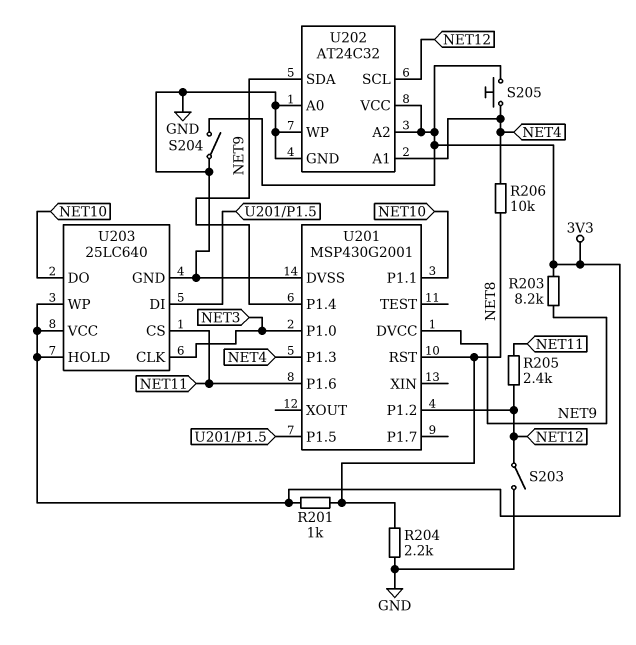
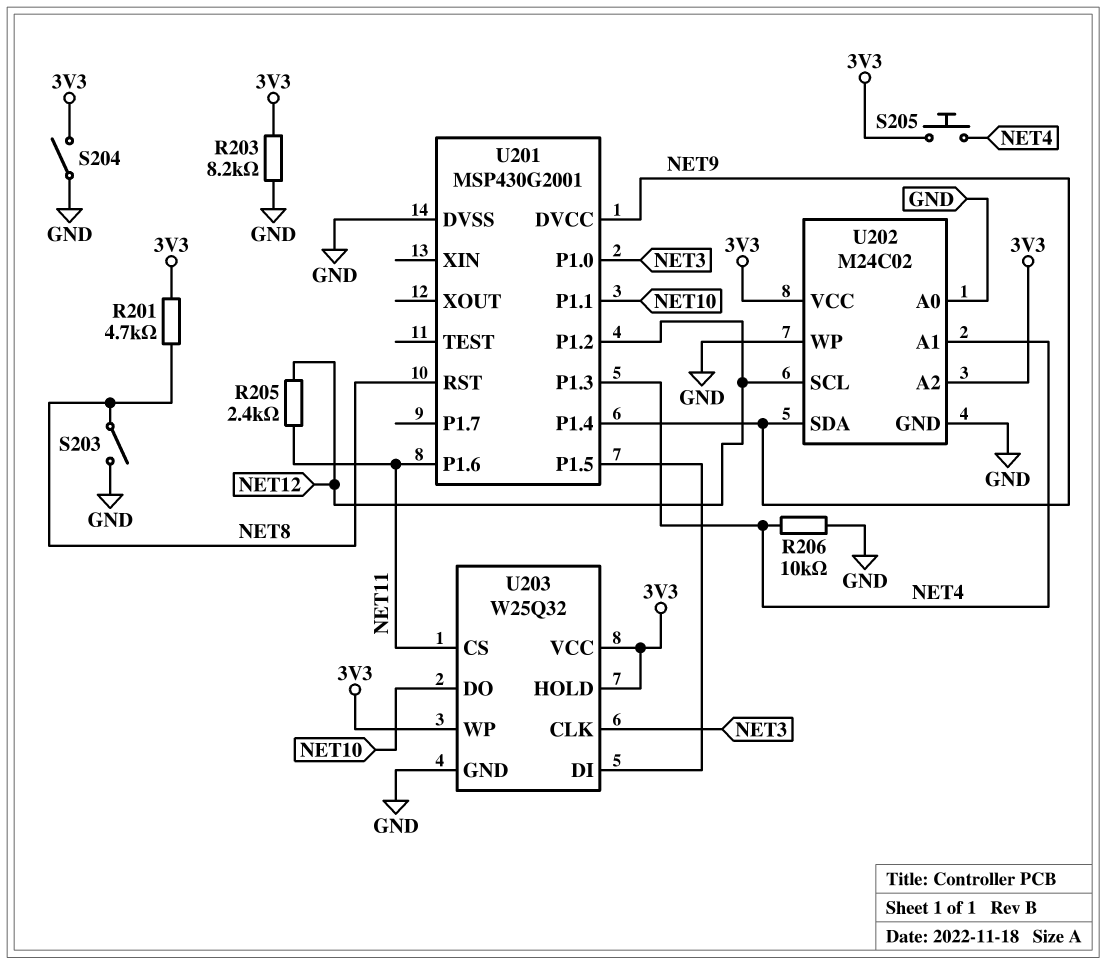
R201: 1k (3V3, NET8) -> 4.7k (3V3, NET8)
R203: 8.2k (3V3, NET9) -> 8.2k (3V3, GND)
R204: 2.2k (GND, NET8) -> none
R206: 10k (NET4, NET8) -> 10k (GND, NET4)
S203: switch (GND, NET12) -> switch (GND, NET8)
U202: AT24C32 -> M24C02
U203: 25LC640 -> W25Q32

